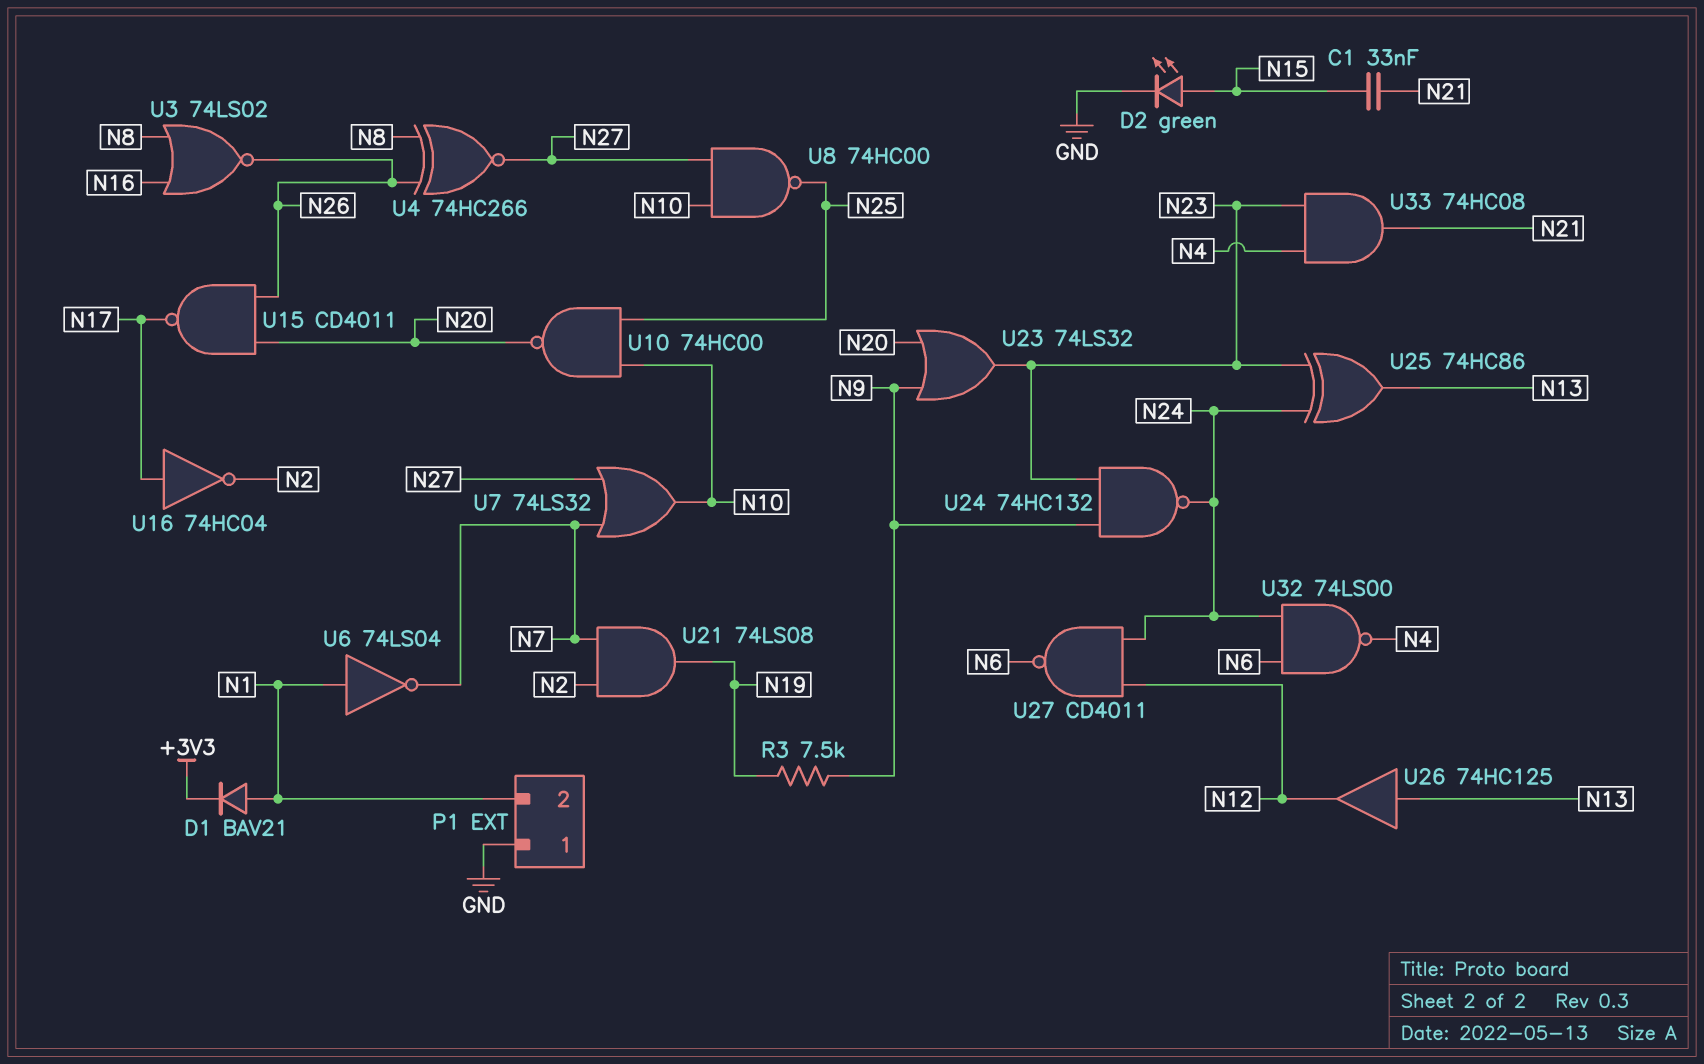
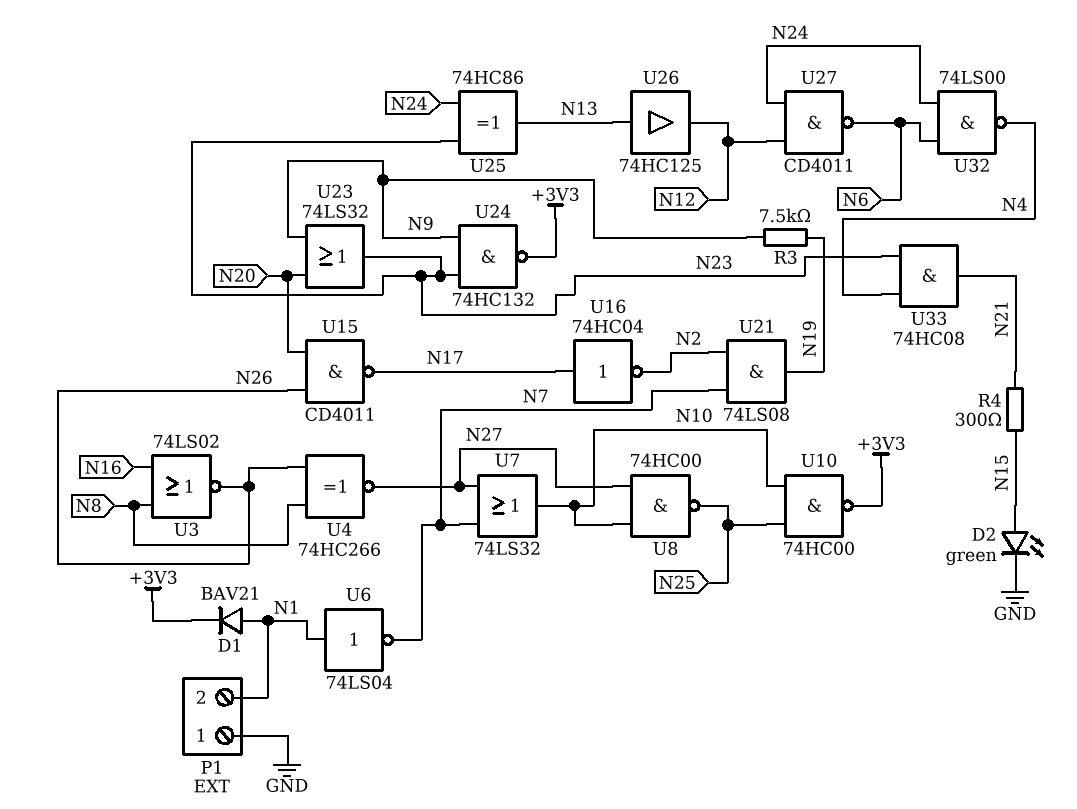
C1: 33nF (N15, N21) -> none
R4: none -> 300 (N15, N21)
U10: NAND 74HC00 (in N10, in N25, out N20) -> NAND 74HC00 (in N10, in N25, out +3V3)
U24: NAND 74HC132 (in N9, in N23, out N24) -> NAND 74HC132 (in N9, in N23, out +3V3)

